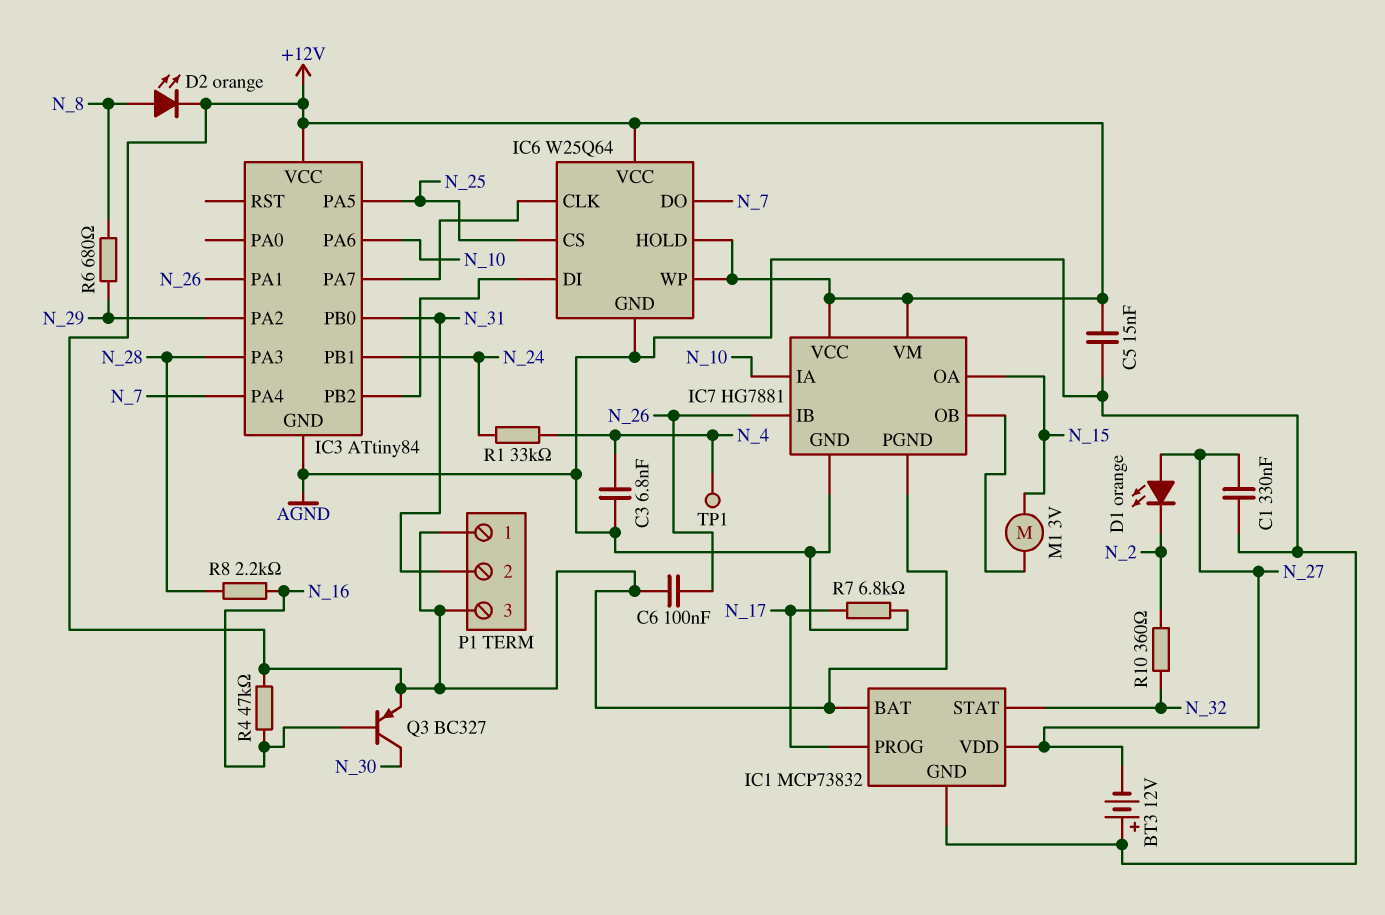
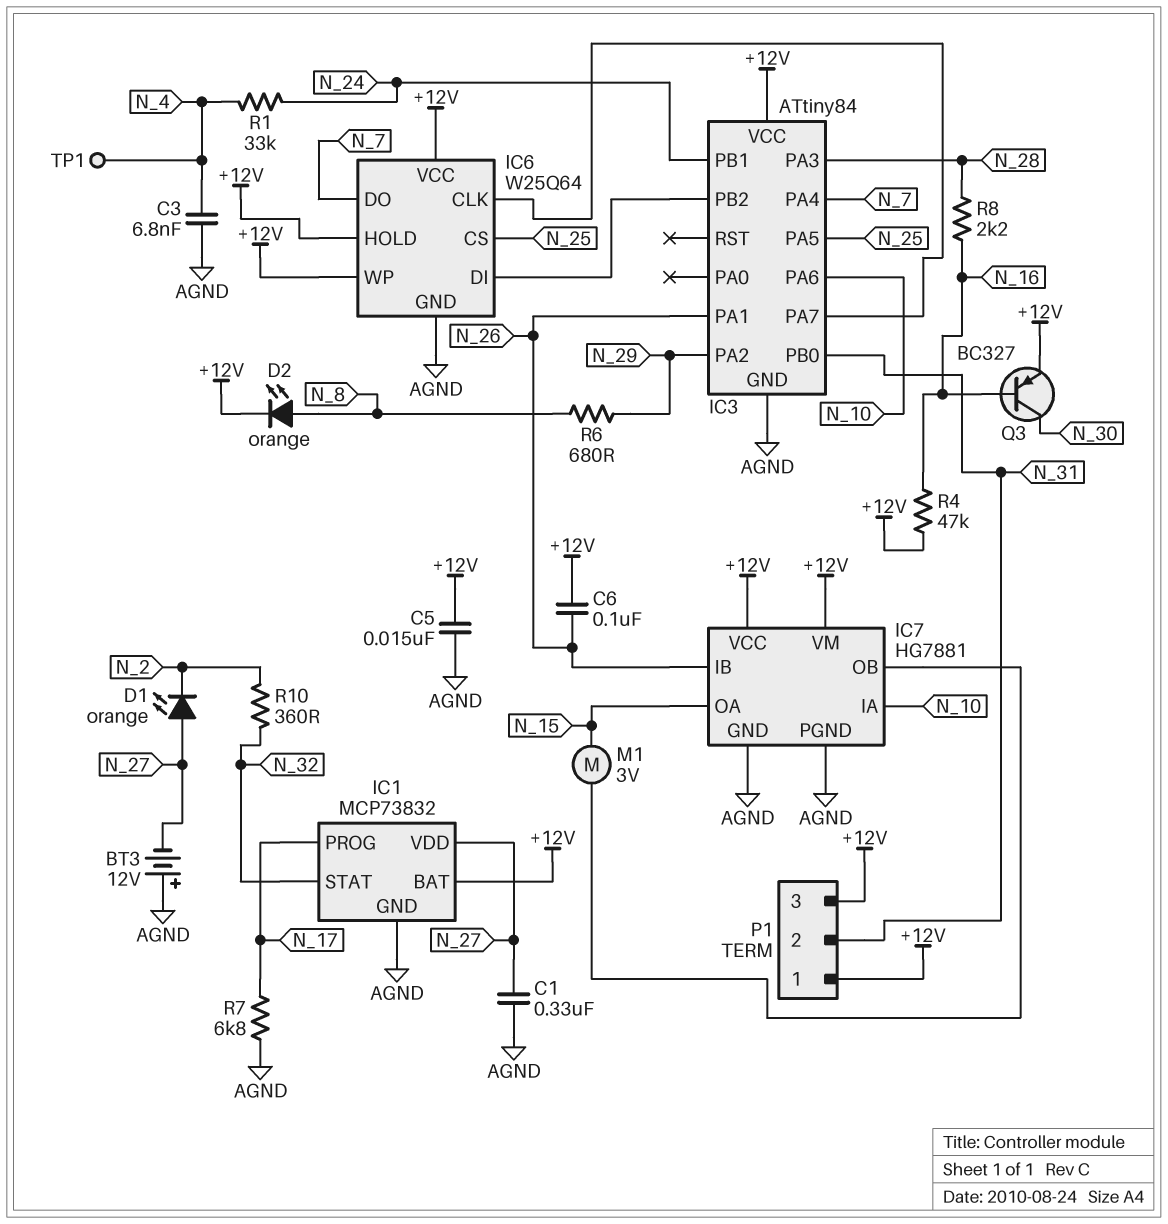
IC7 pin PGND: +12V -> AGND

